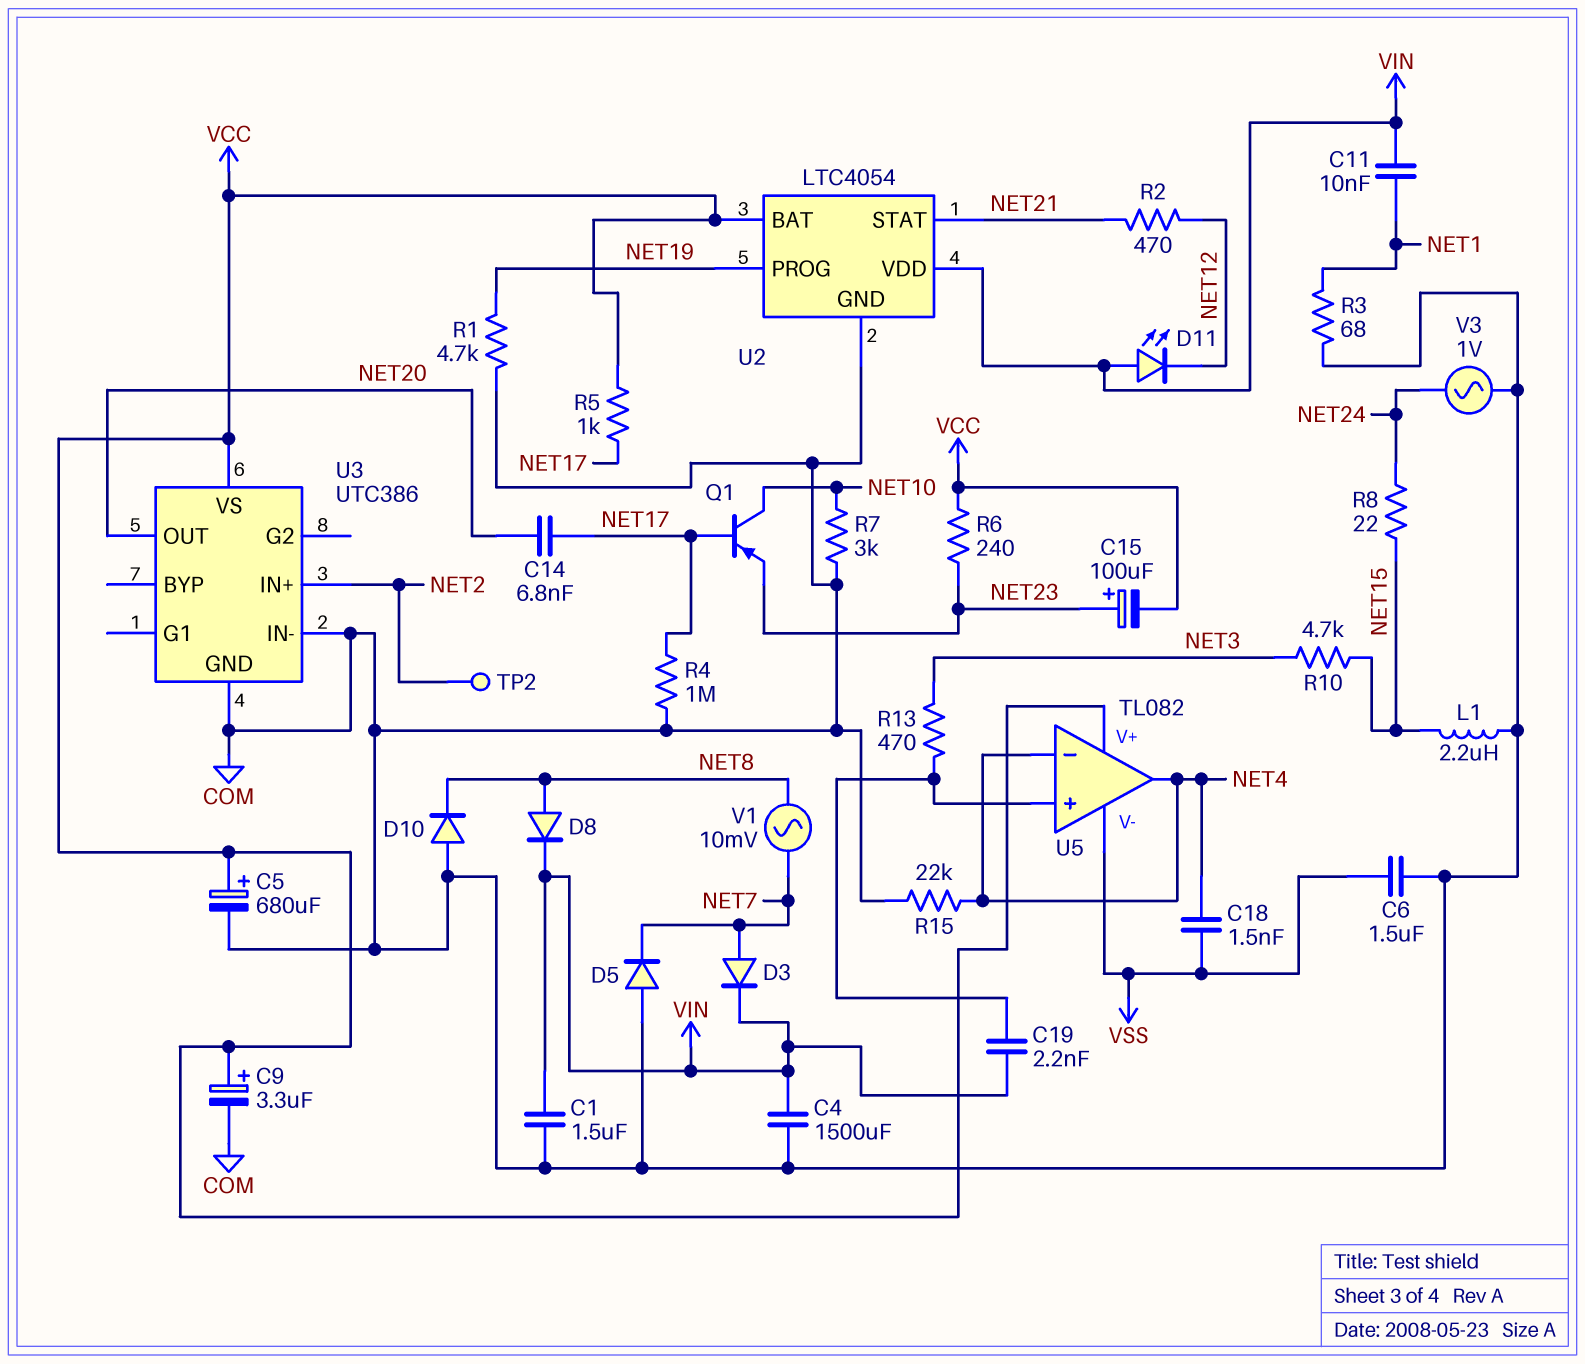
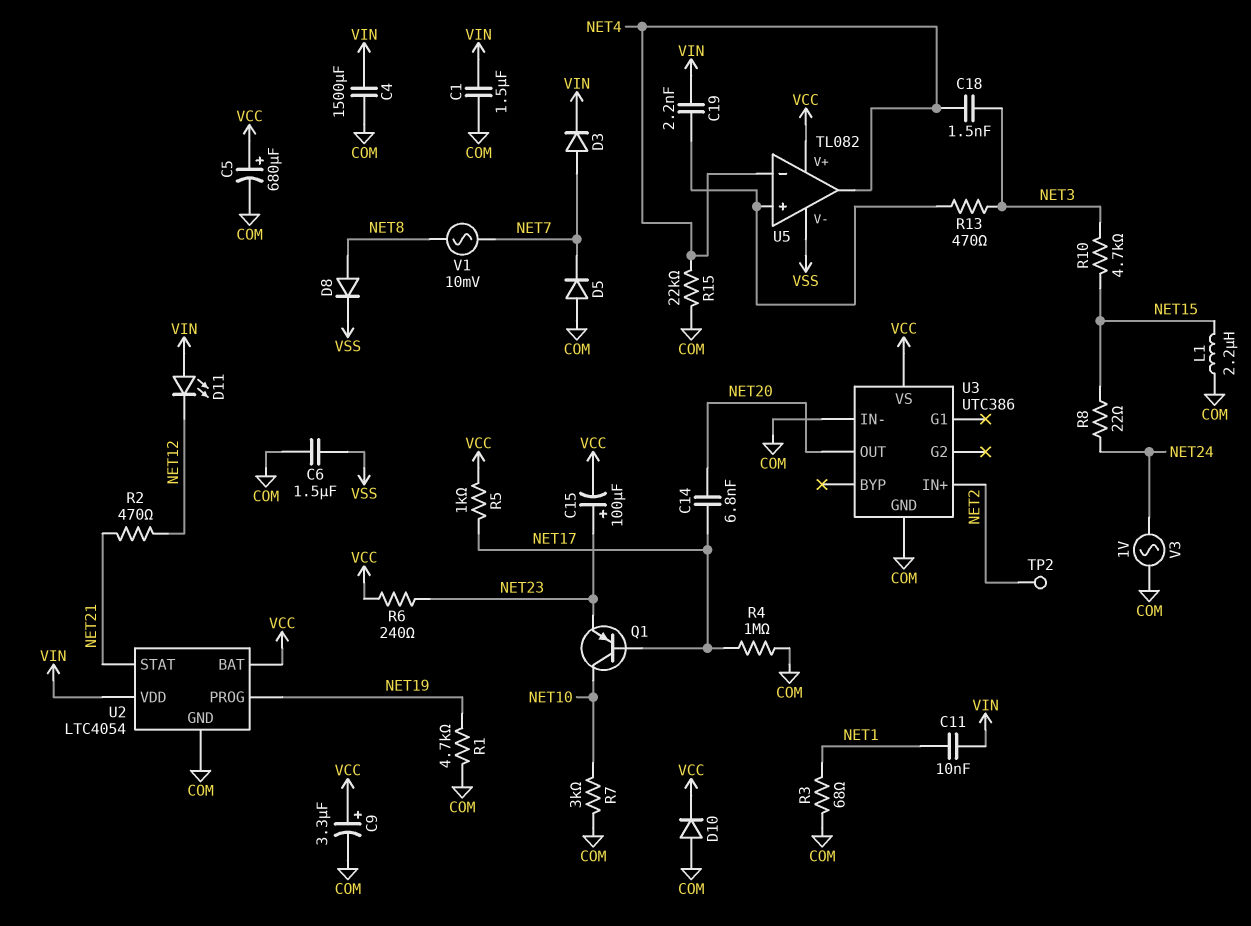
C18: 1.5nF (NET4, VSS) -> 1.5nF (NET3, NET4)
D8: diode (A NET8, K VIN) -> diode (A NET8, K VSS)
D10: diode (A COM, K NET8) -> diode (A COM, K VCC)

